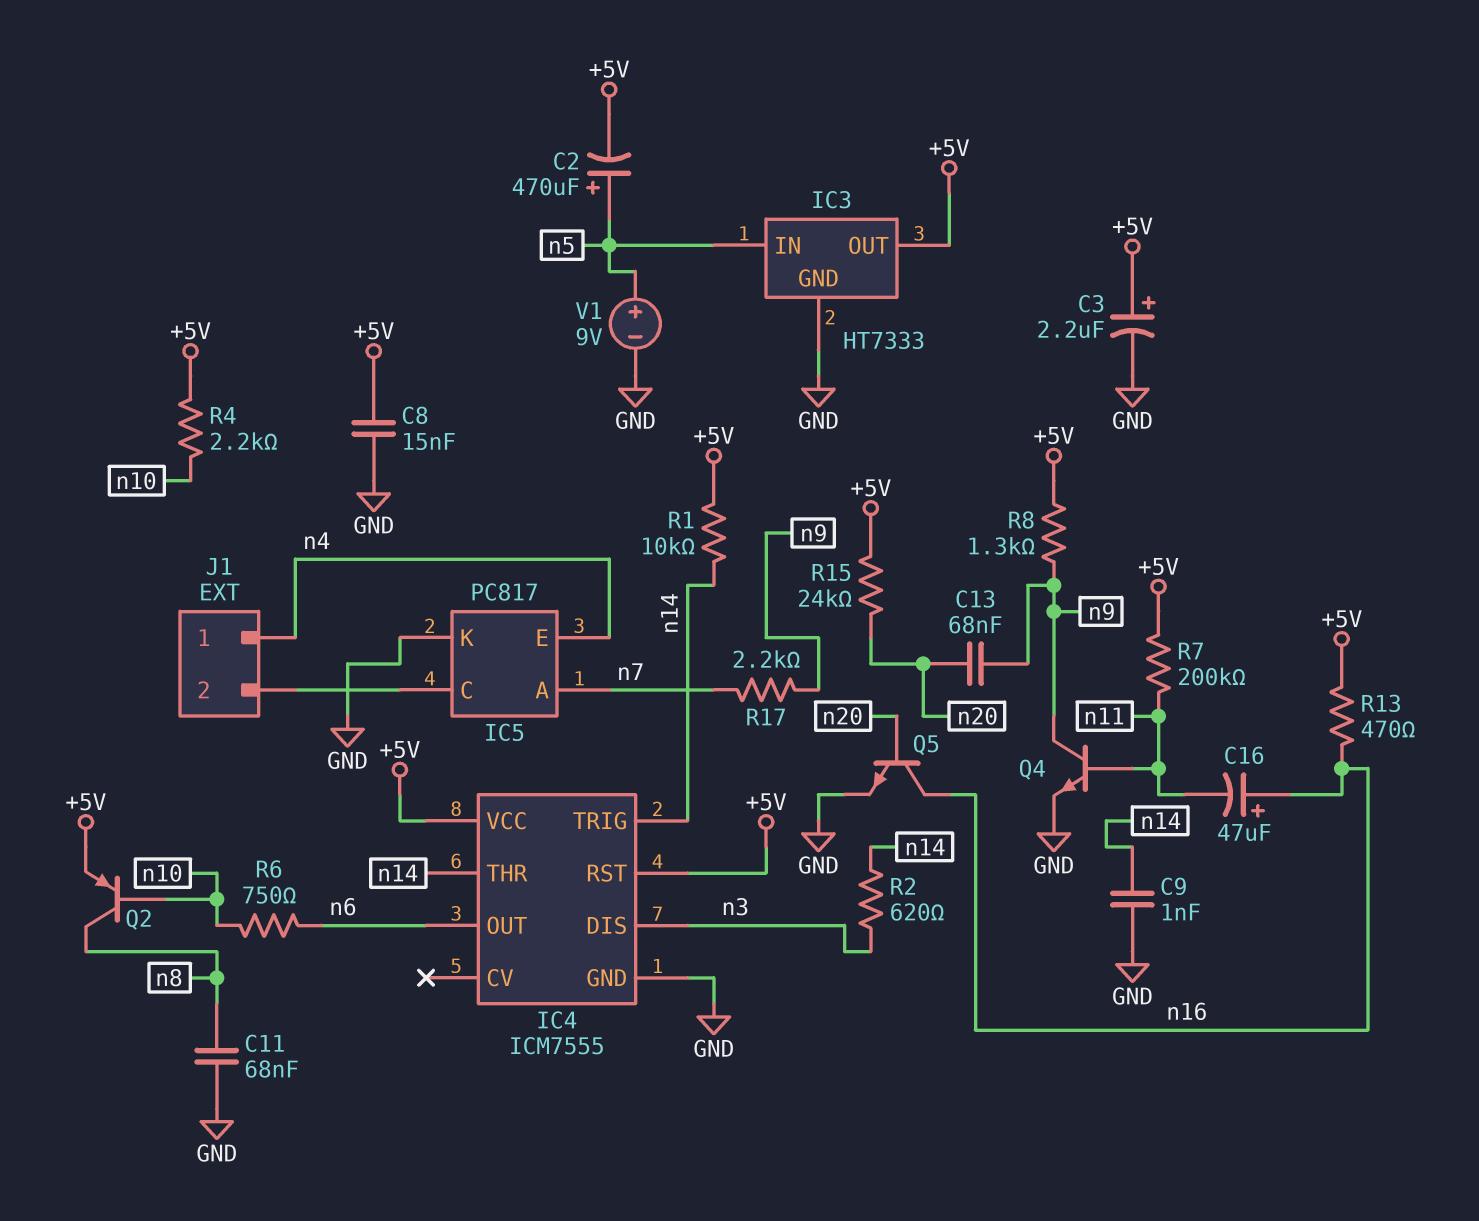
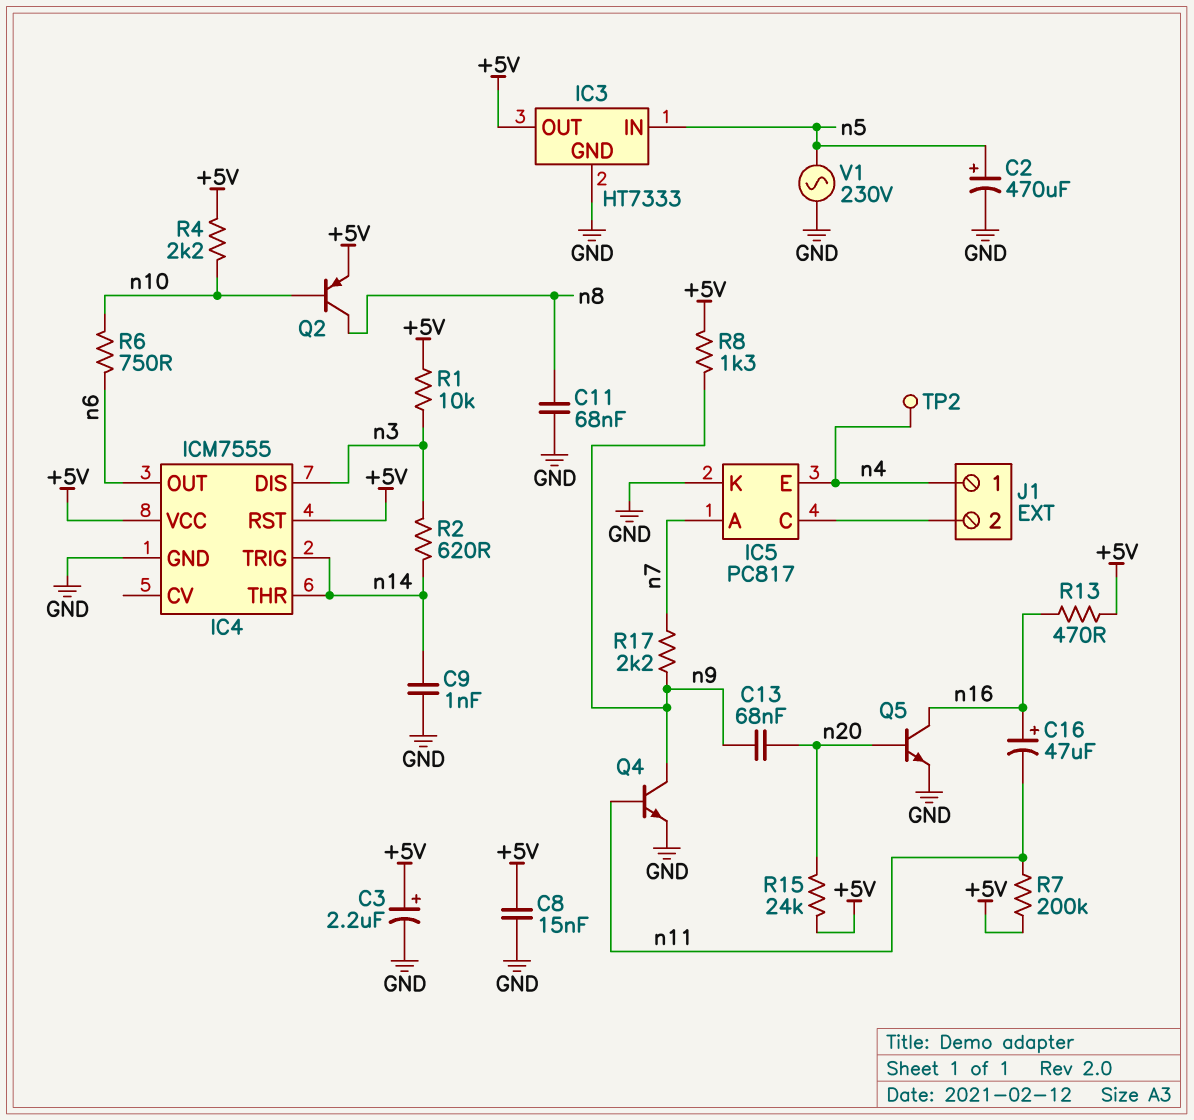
C2: 470uF (plus n5, minus +5V) -> 470uF (plus n5, minus GND)
R1: 10k (+5V, n14) -> 10k (+5V, n3)
TP2: none -> test point (n4)
V1: 9V (plus n5, minus GND) -> AC 230V (GND, n5)

